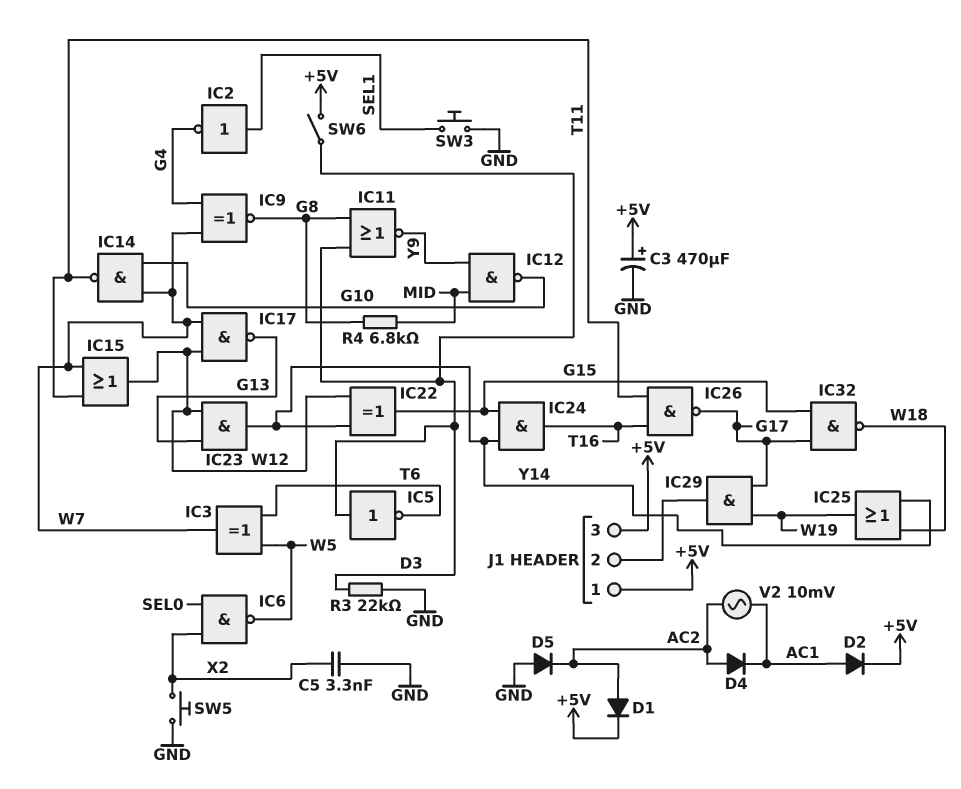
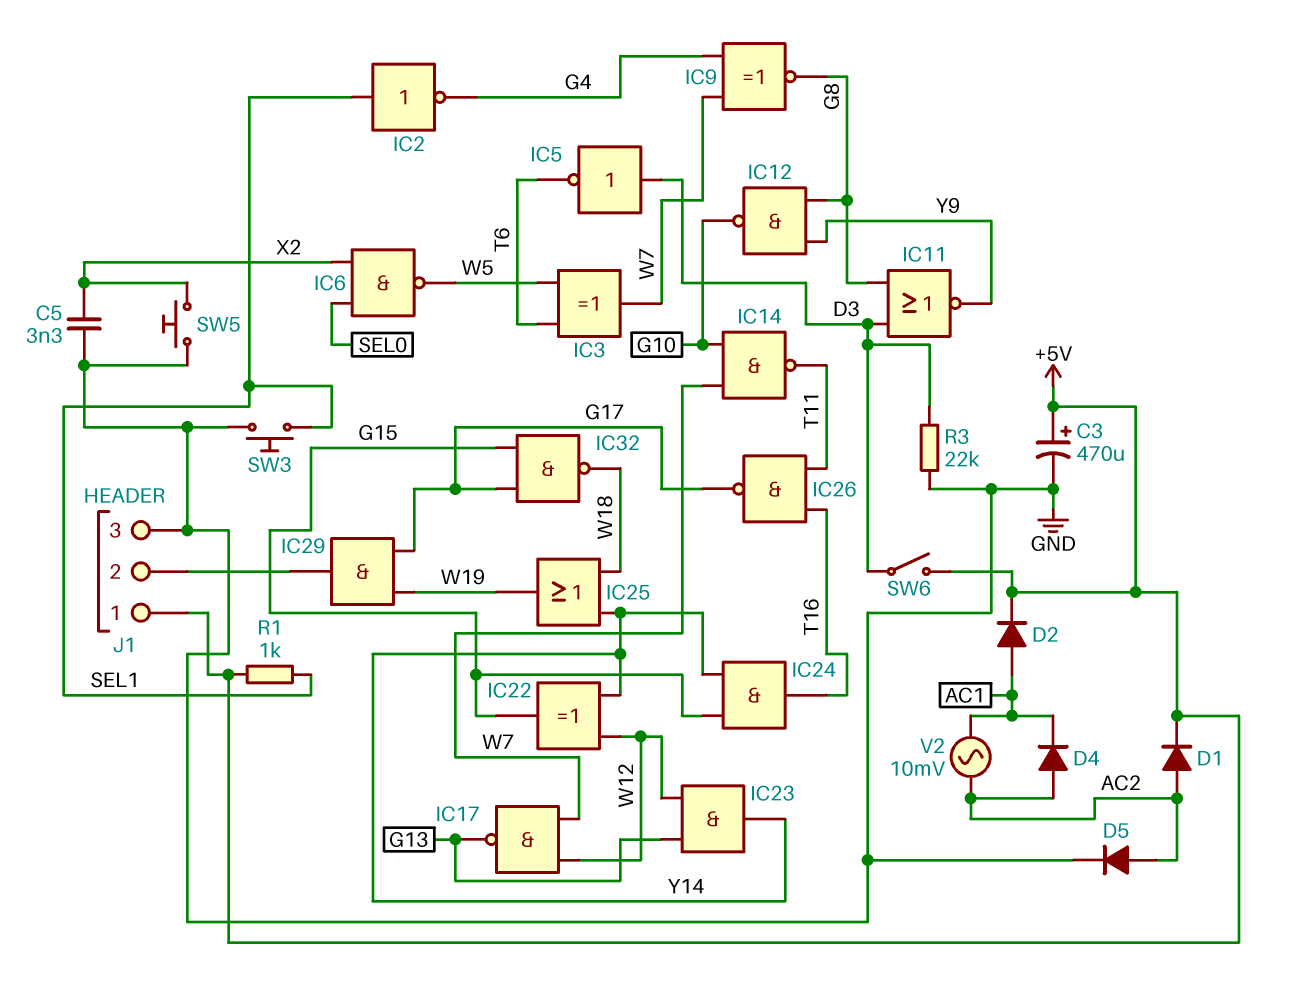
D5: diode (A GND, K AC2) -> diode (A AC2, K GND)
IC12: NAND (in MID, in Y9, out G10) -> NAND (in G8, in Y9, out G10)
IC15: OR (in T11, in W7, out W12) -> none
J1 pin 3: +5V -> GND
R1: none -> 1k (+5V, SEL1)
R4: 6.8k (G8, MID) -> none

